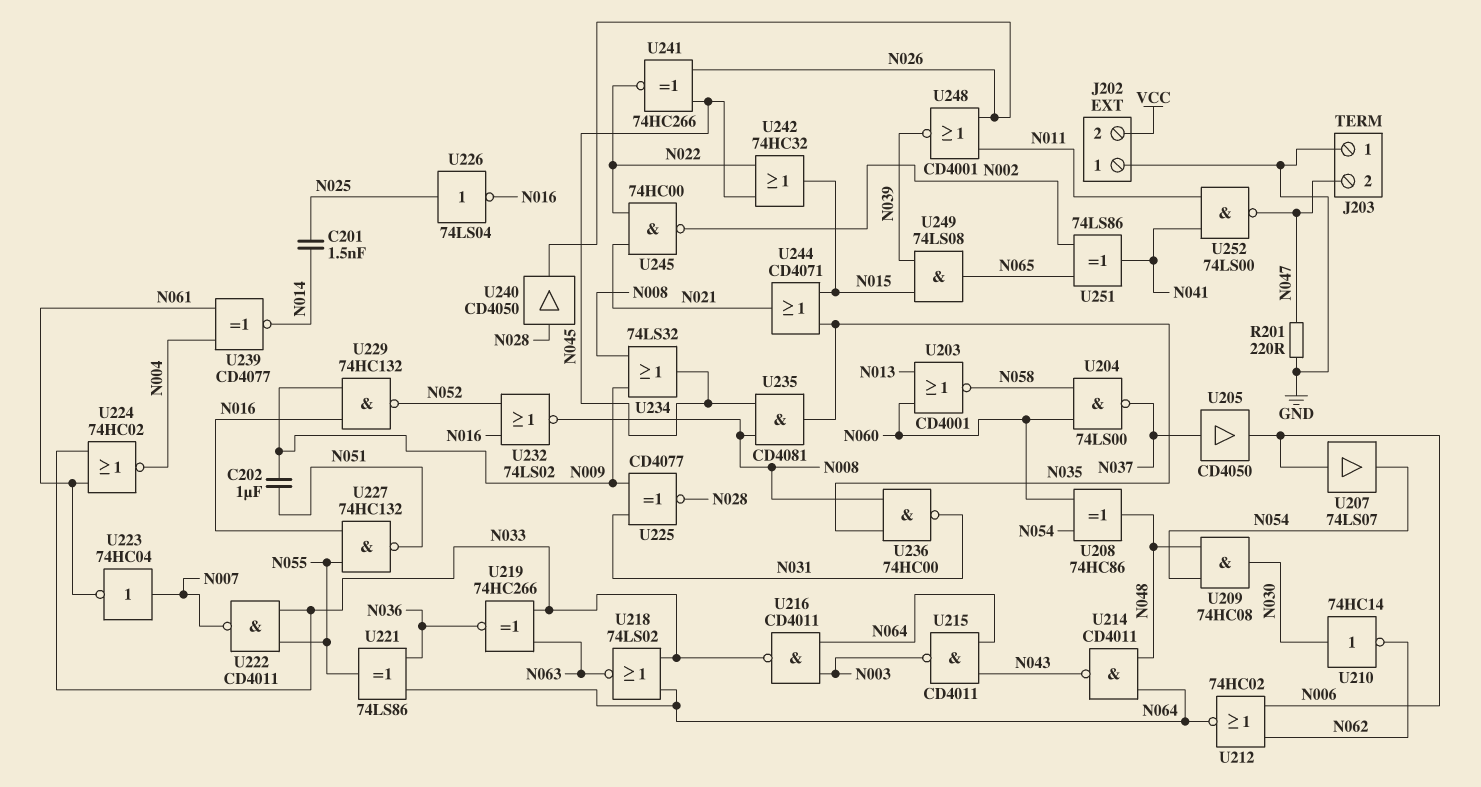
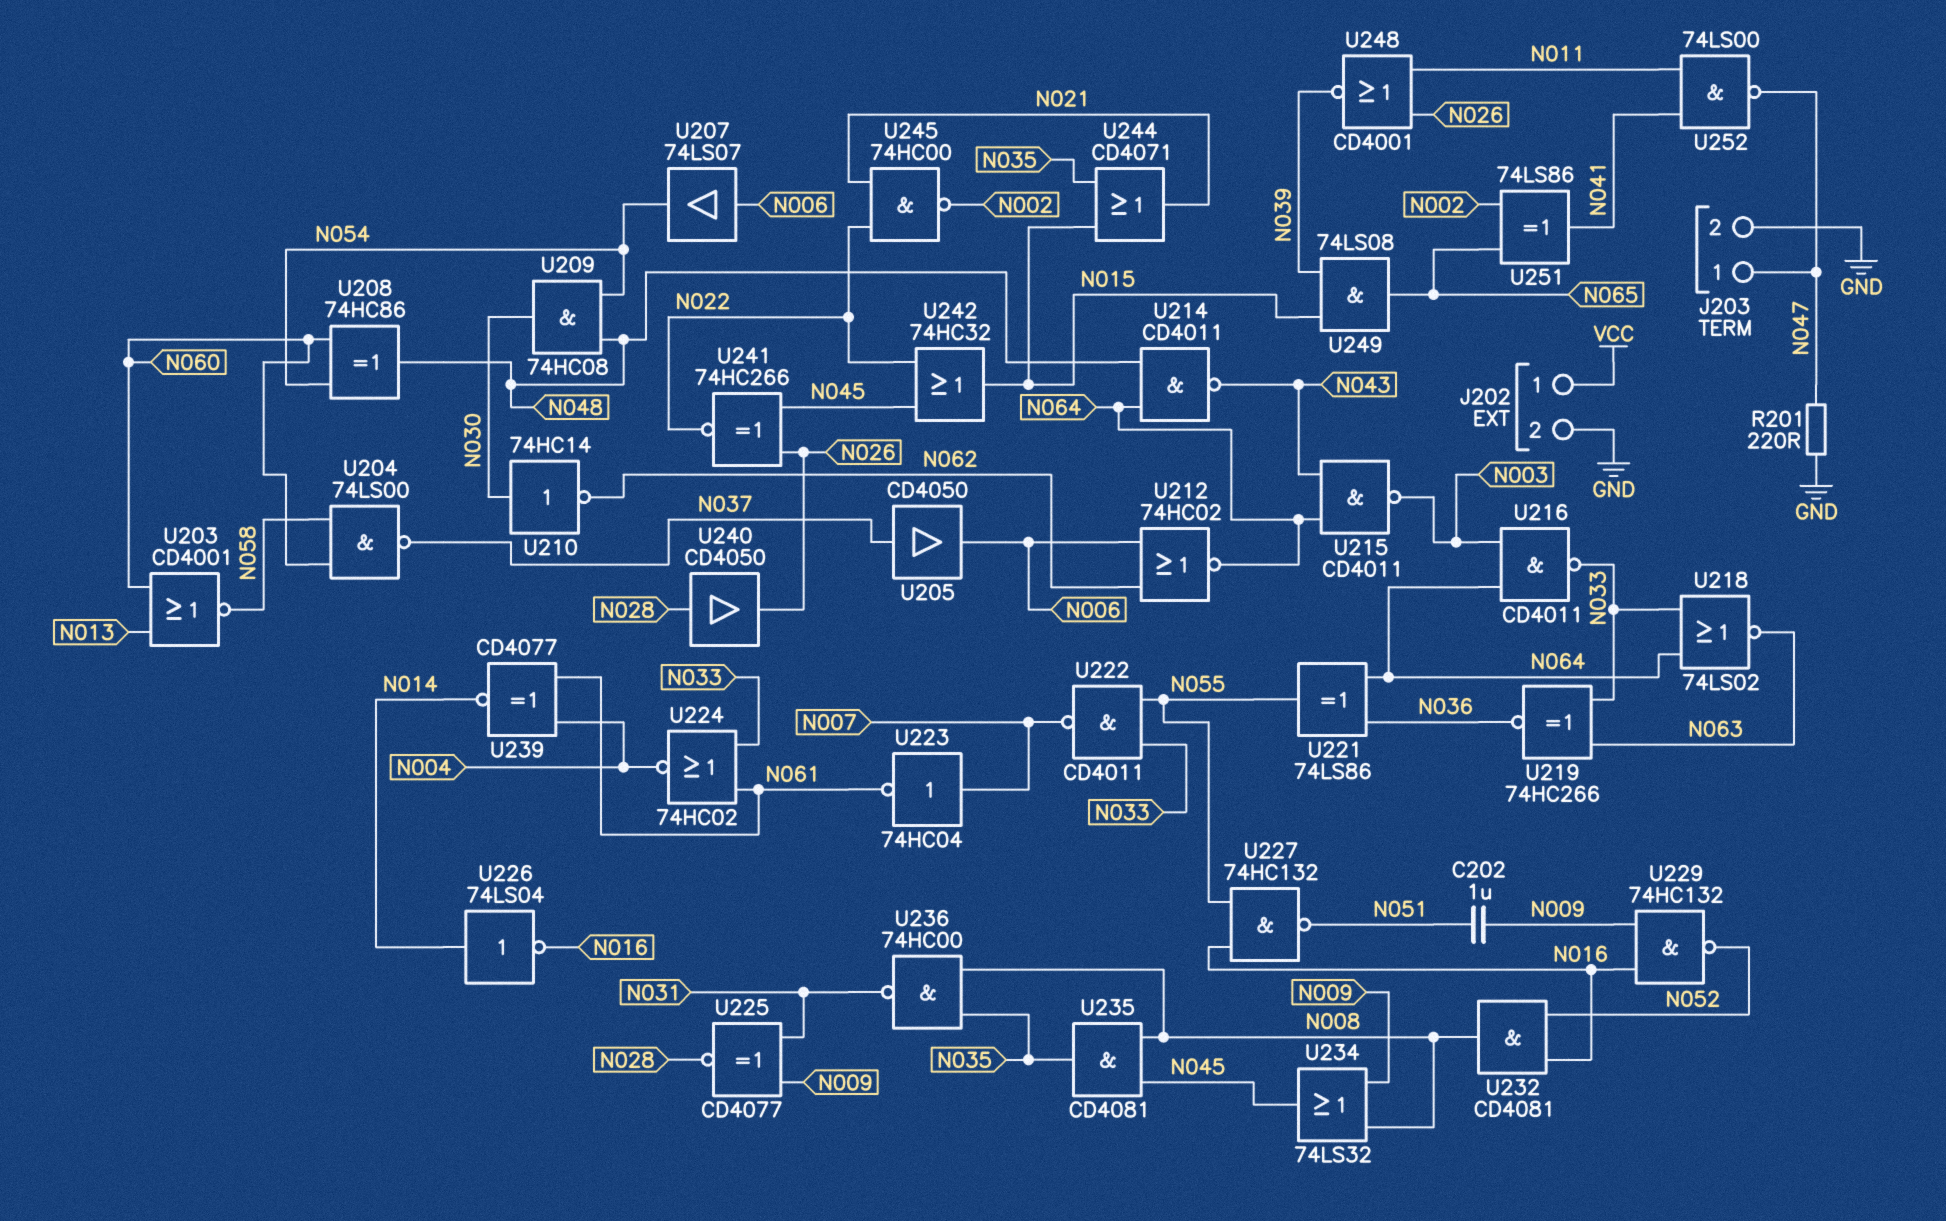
C201: 1.5nF (N014, N025) -> none
J202 pin 1: GND -> VCC
J202 pin 2: VCC -> GND
J203 pin 1: GND -> N047
J203 pin 2: N047 -> GND
U226: NOT 74LS04 (in N025, out N016) -> NOT 74LS04 (in N014, out N016)
U232: NOR 74LS02 (in N016, in N052, out N008) -> AND CD4081 (in N016, in N052, out N008)

